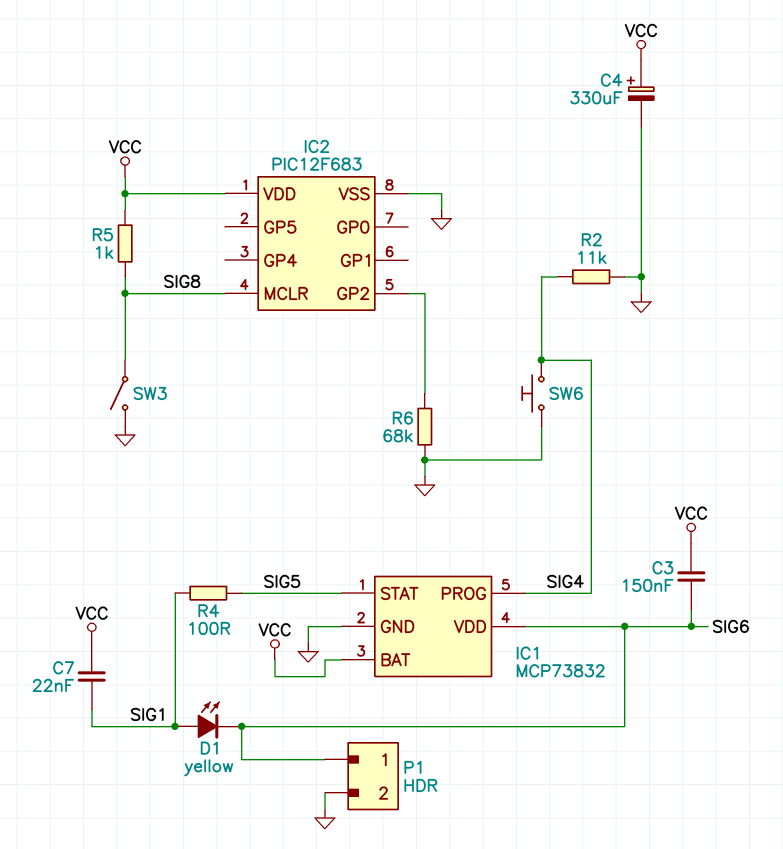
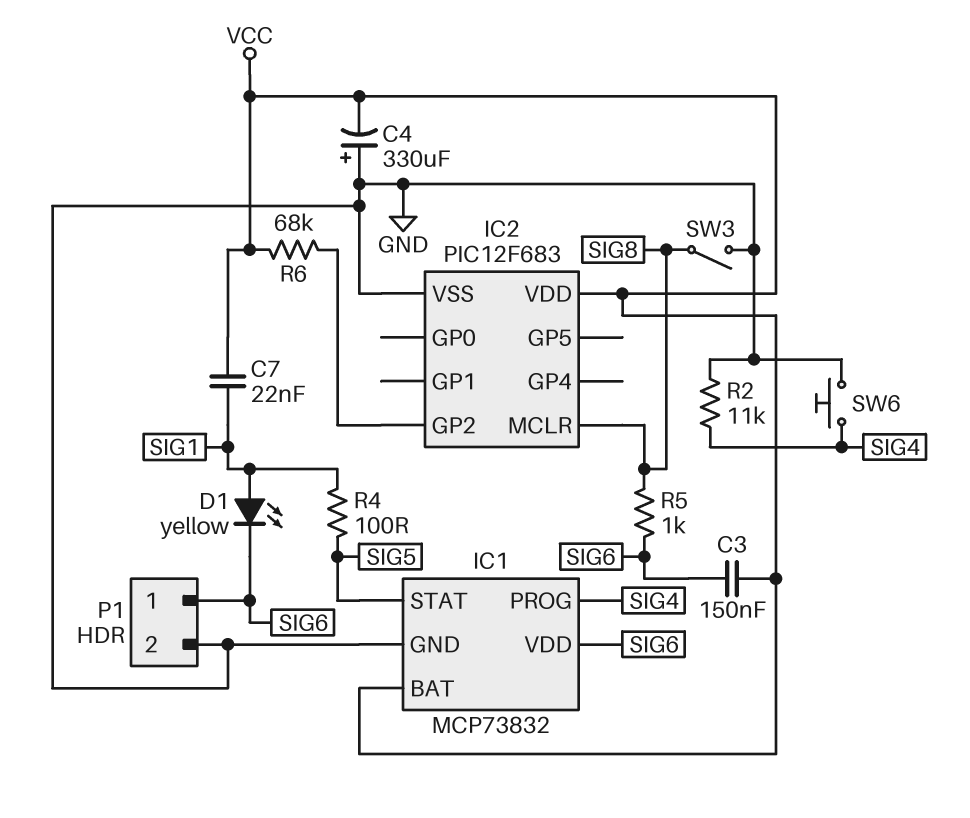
C4: 330uF (plus VCC, minus GND) -> 330uF (plus GND, minus VCC)
R5: 1k (SIG8, VCC) -> 1k (SIG6, SIG8)
R6: 68k (GND, IC2/GP2) -> 68k (IC2/GP2, VCC)

